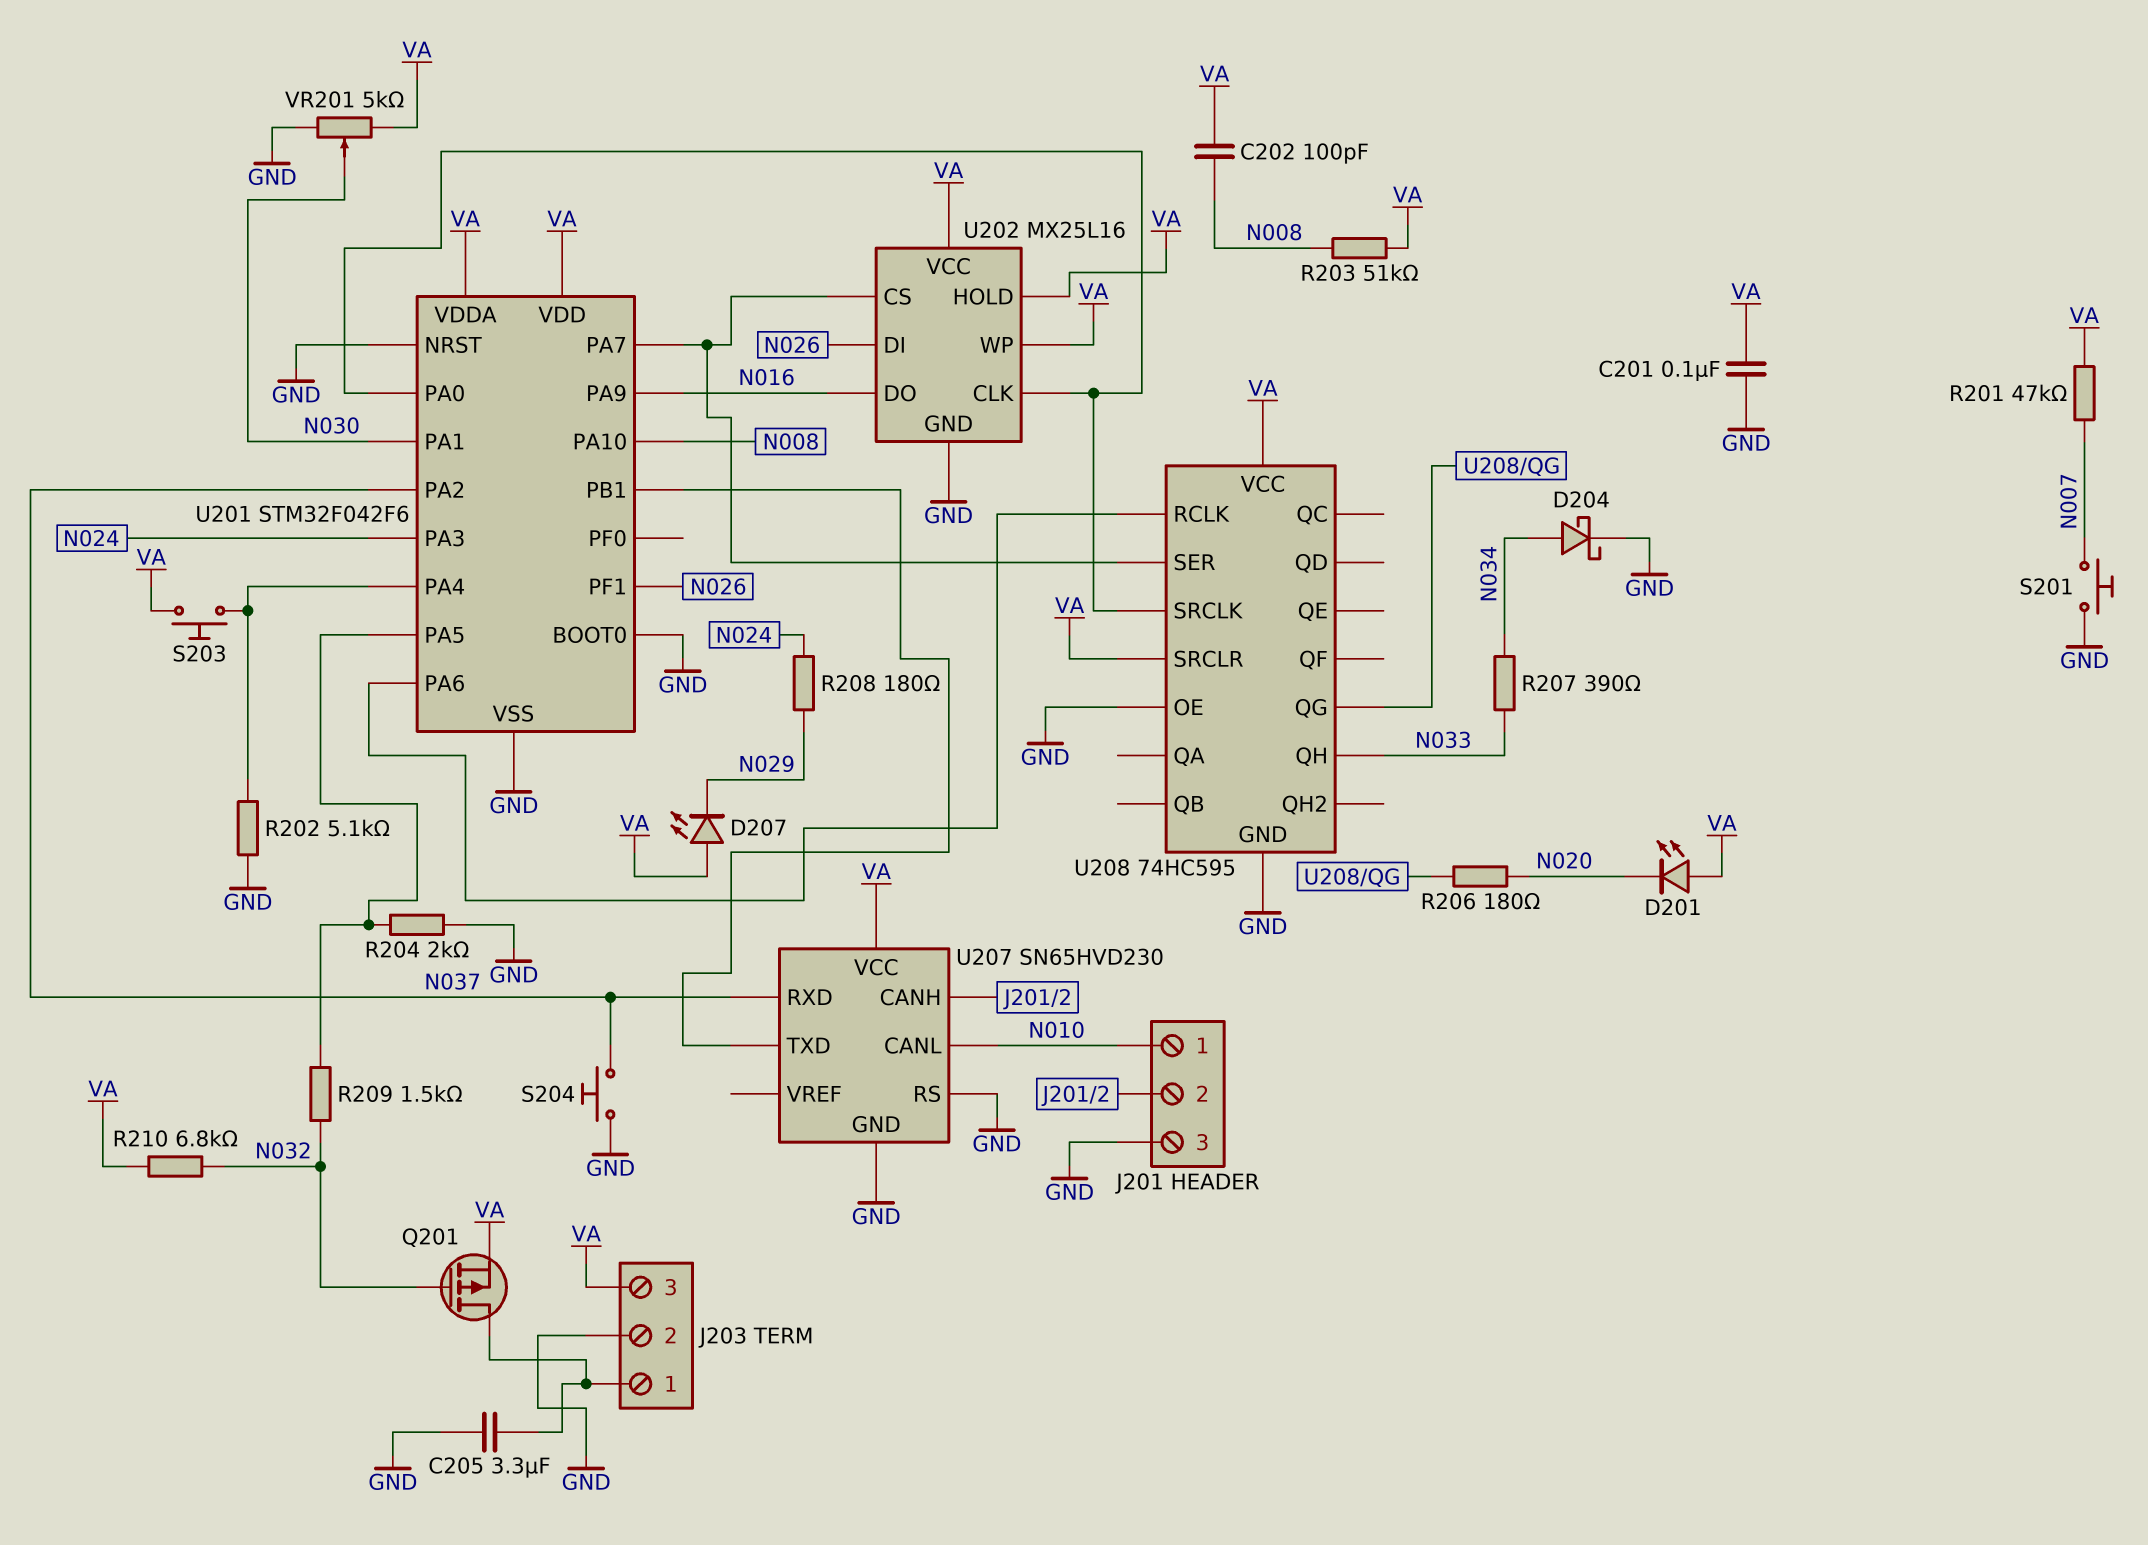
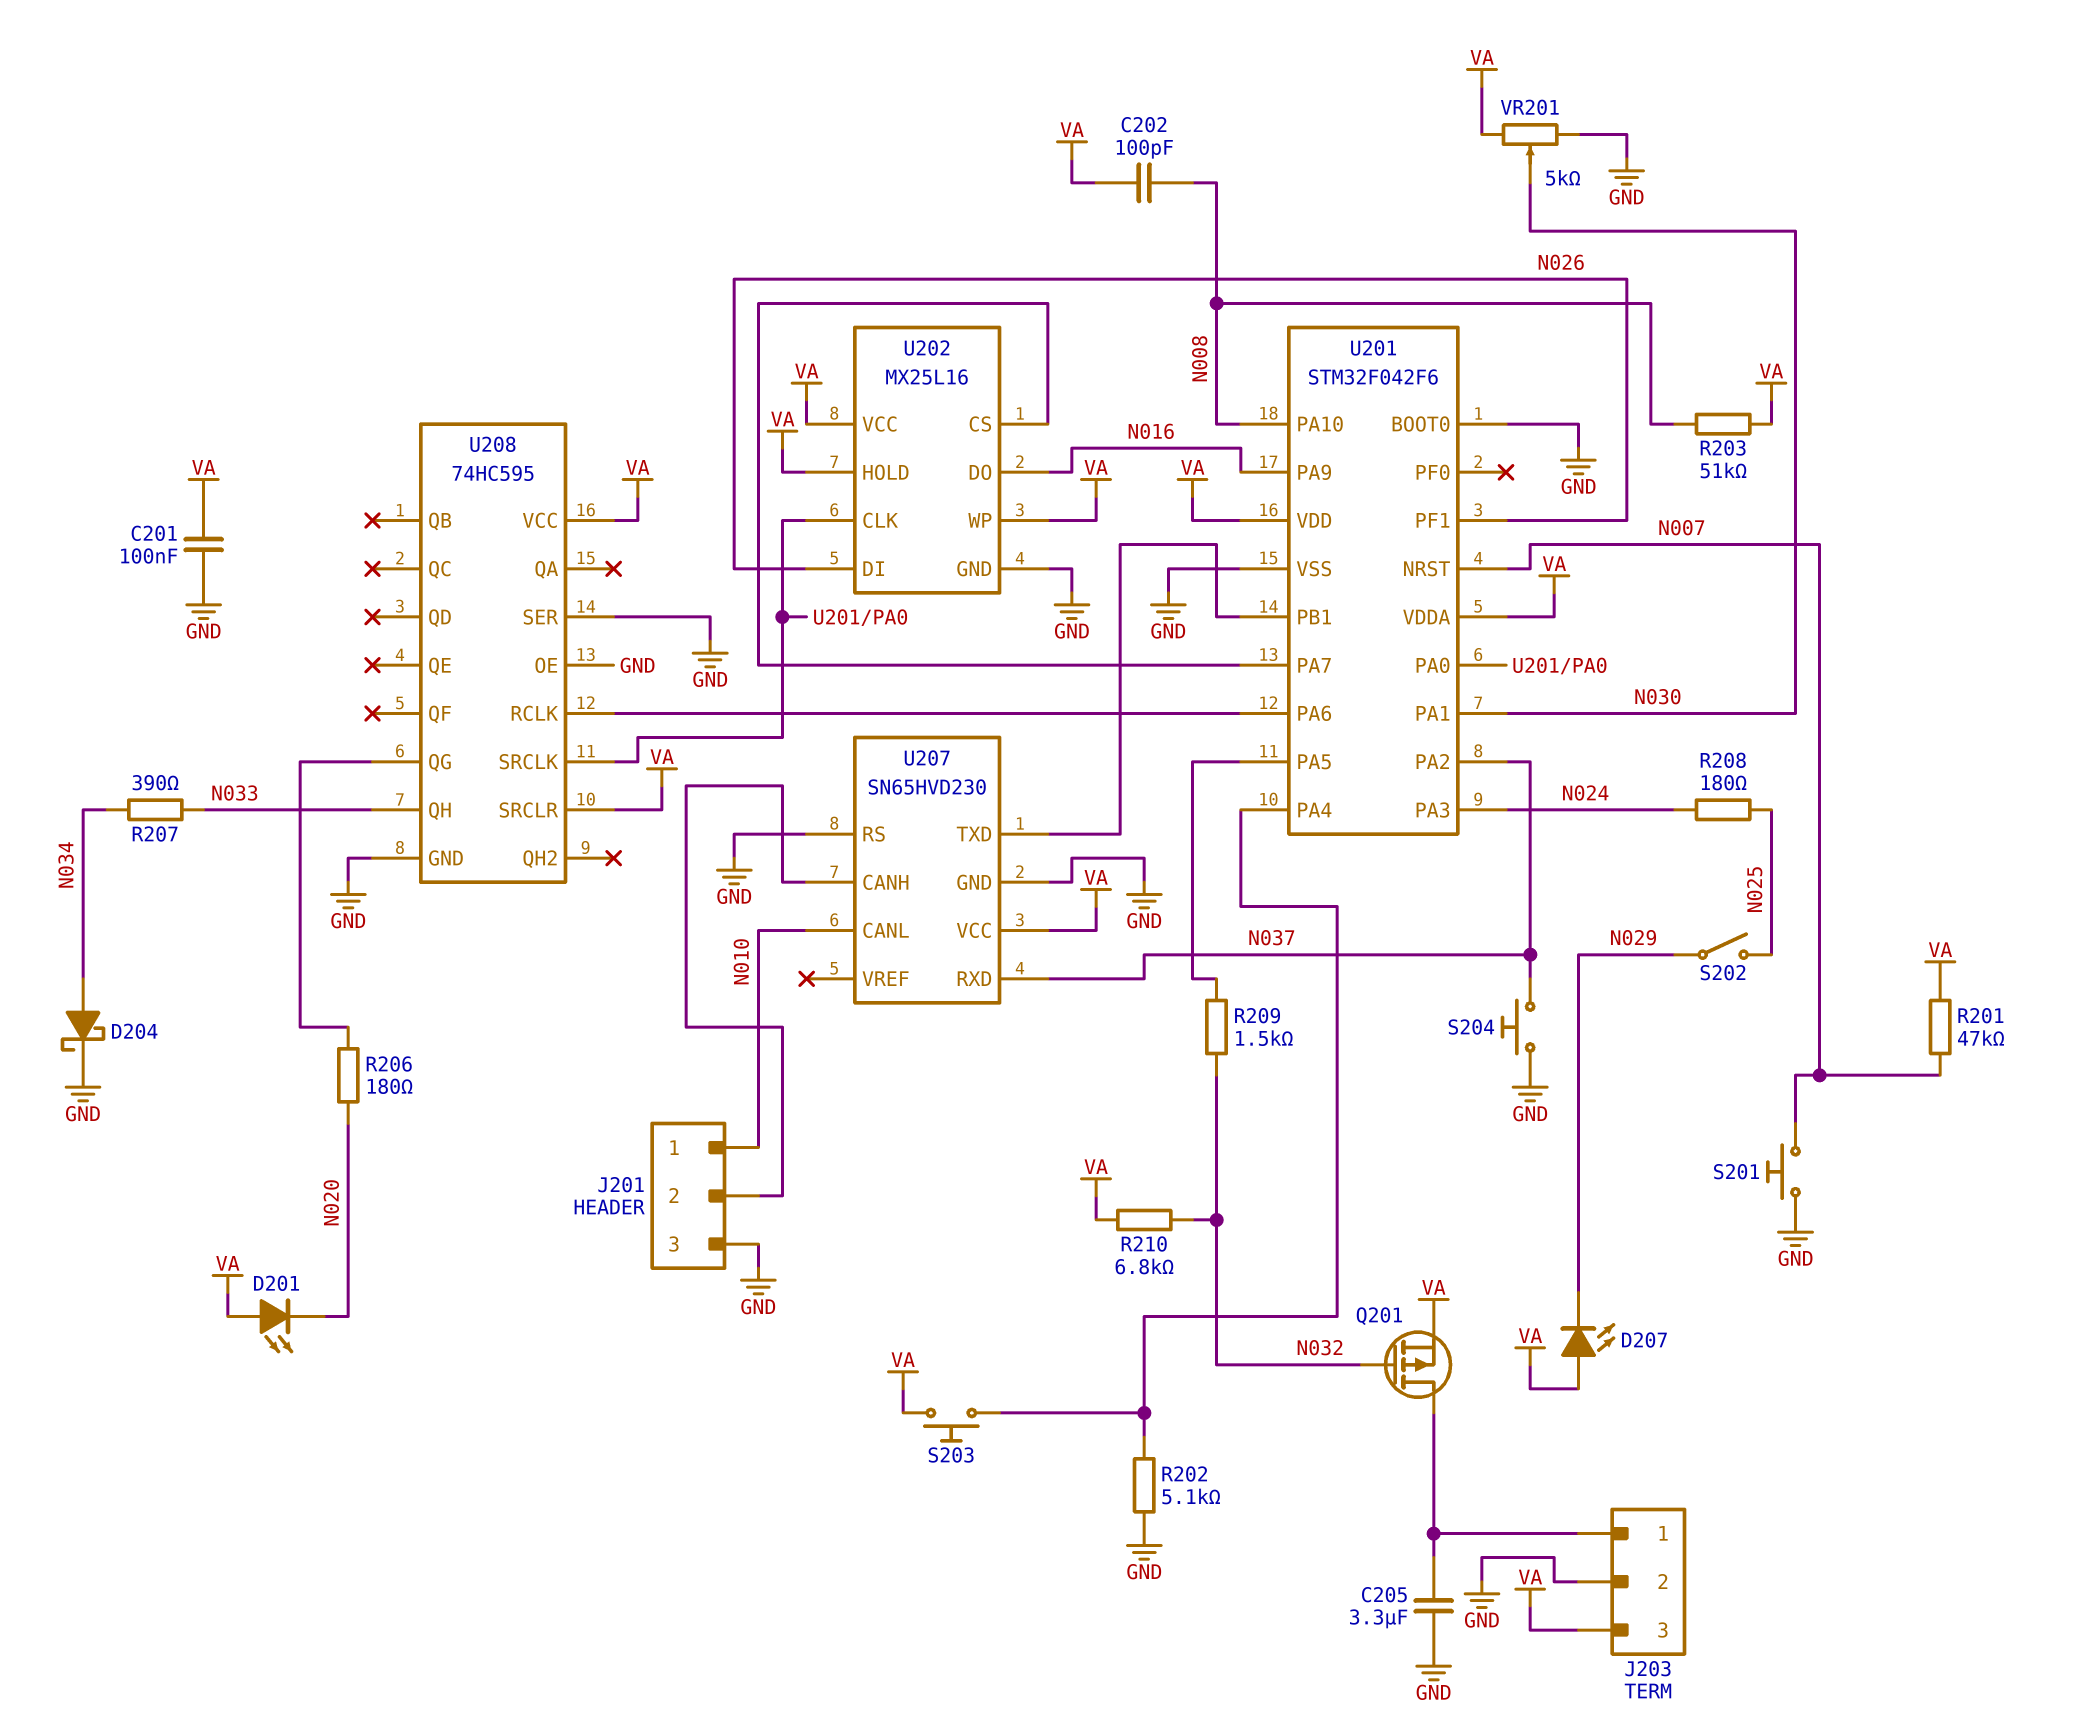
R204: 2k (GND, U201/PA5) -> none
R208: 180 (N024, N029) -> 180 (N024, N025)
S202: none -> switch (N025, N029)
U201 pin NRST: GND -> N007
U208 pin SER: U201/PA7 -> GND

